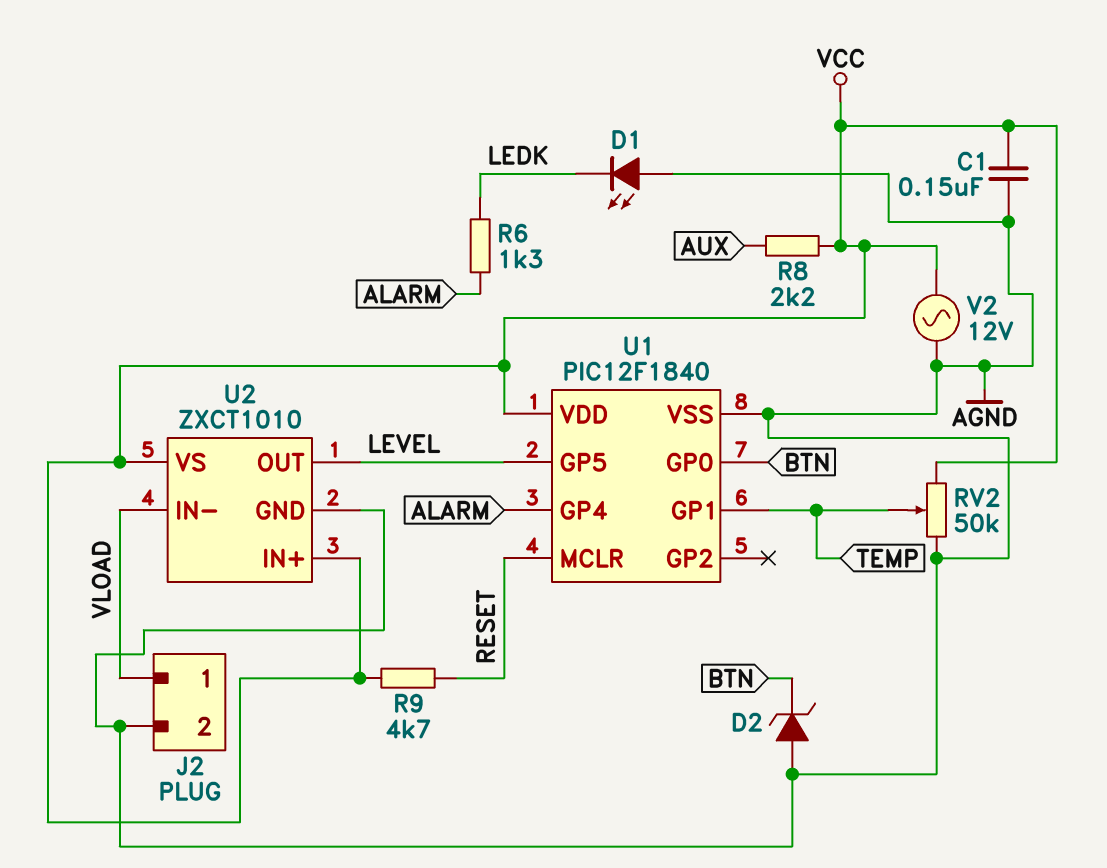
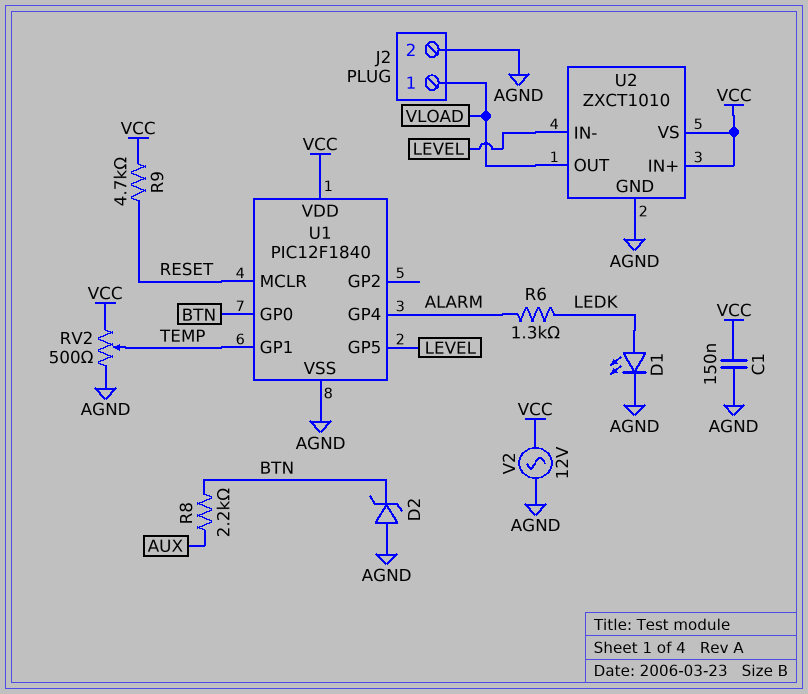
D1: LED (A AGND, K LEDK) -> LED (A LEDK, K AGND)
R8: 2.2k (AUX, VCC) -> 2.2k (AUX, BTN)
RV2: 50k (AGND, VCC, wiper TEMP) -> 500 (AGND, VCC, wiper TEMP)
U2 pin IN-: VLOAD -> LEVEL
U2 pin OUT: LEVEL -> VLOAD

